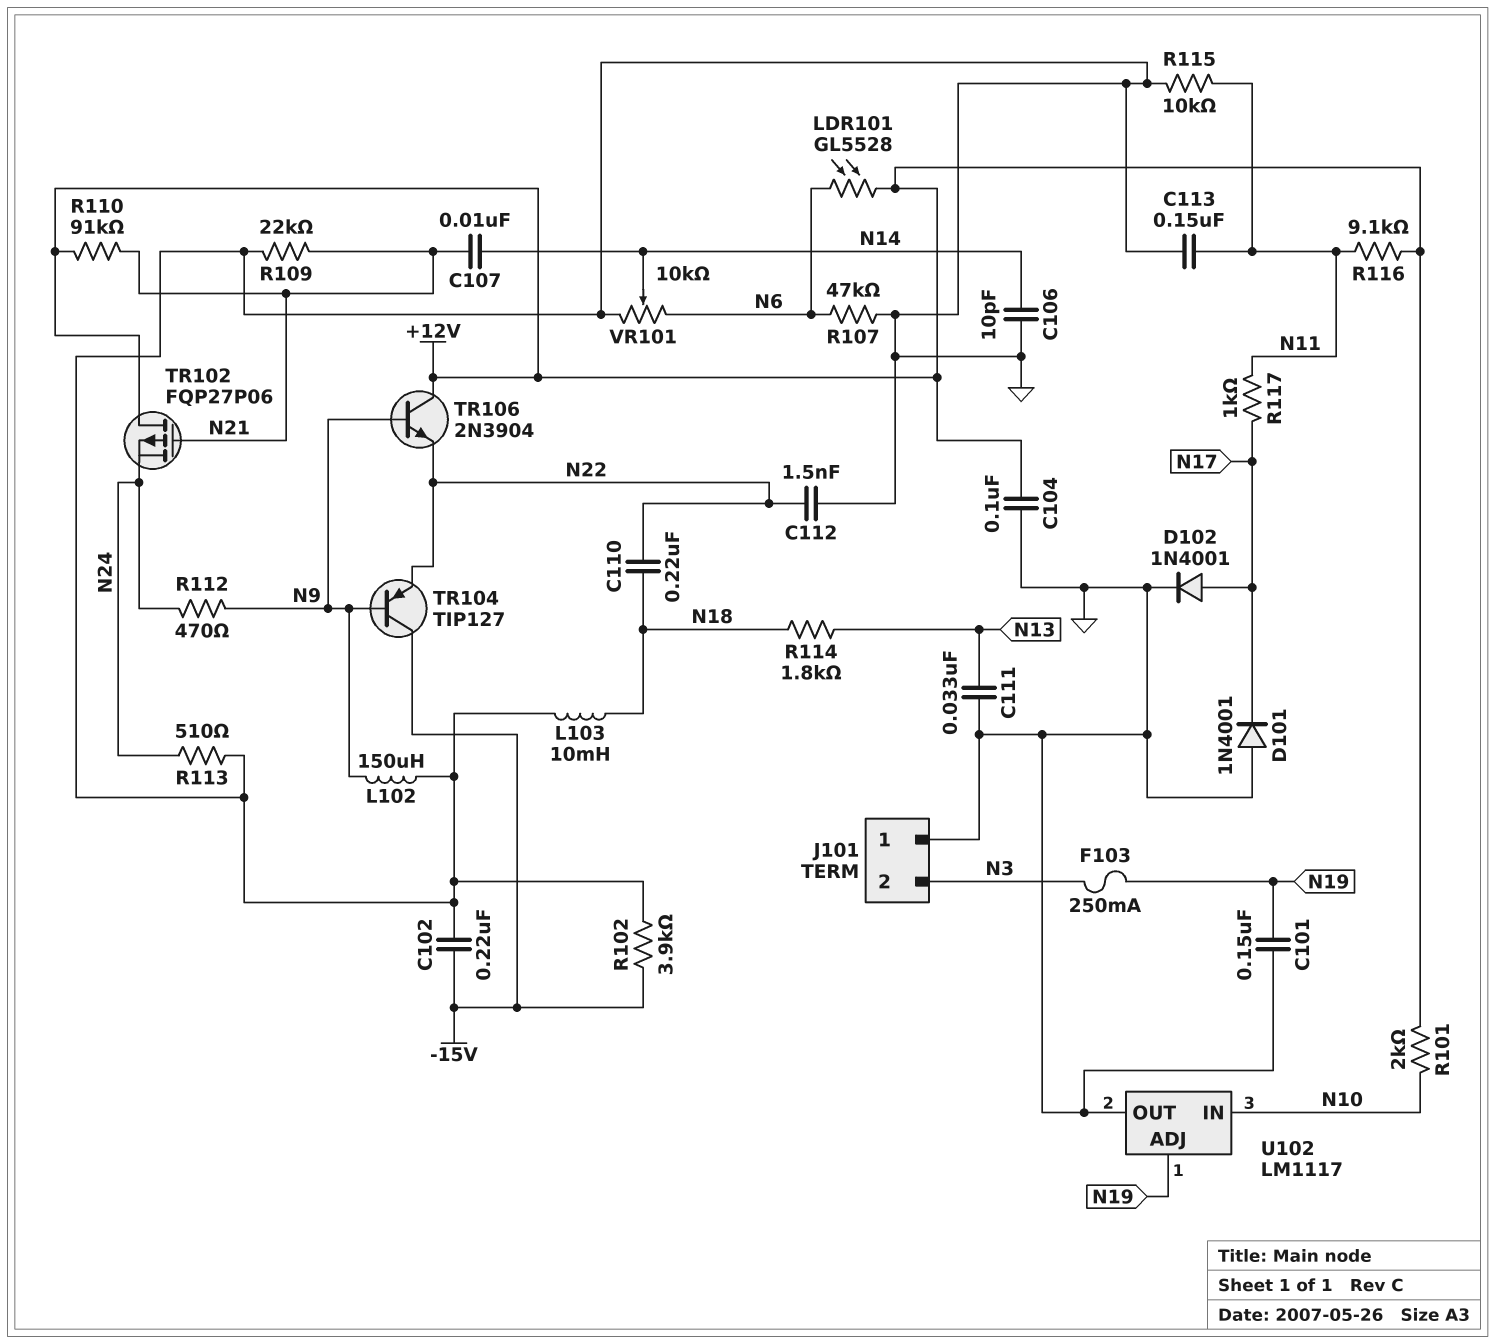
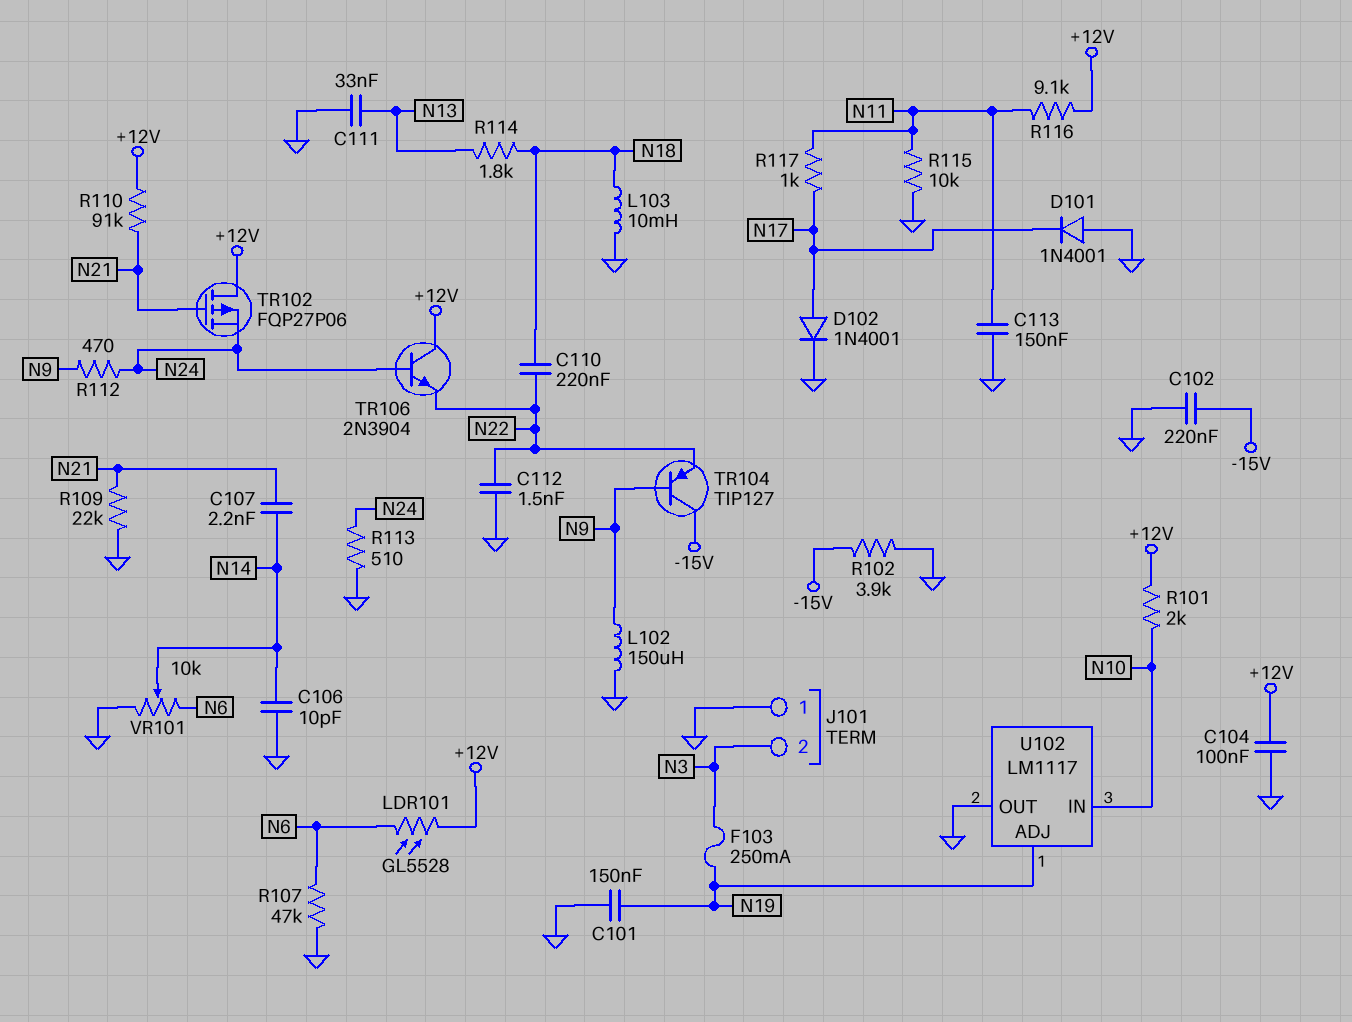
C107: 10nF (N14, N21) -> 2.2nF (N14, N21)
TR106: NPN 2N3904 (B N9, C +12V, E N22) -> NPN 2N3904 (B N24, C +12V, E N22)

